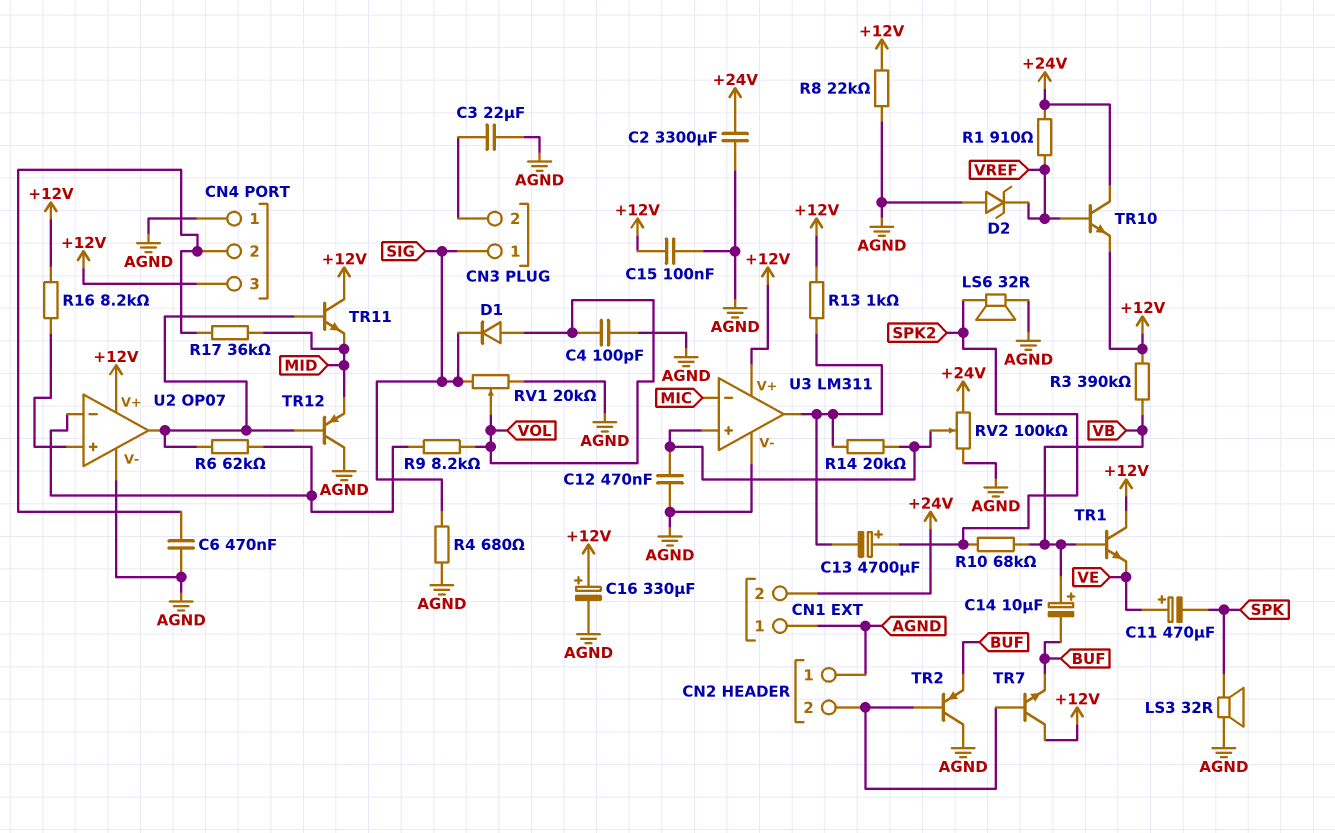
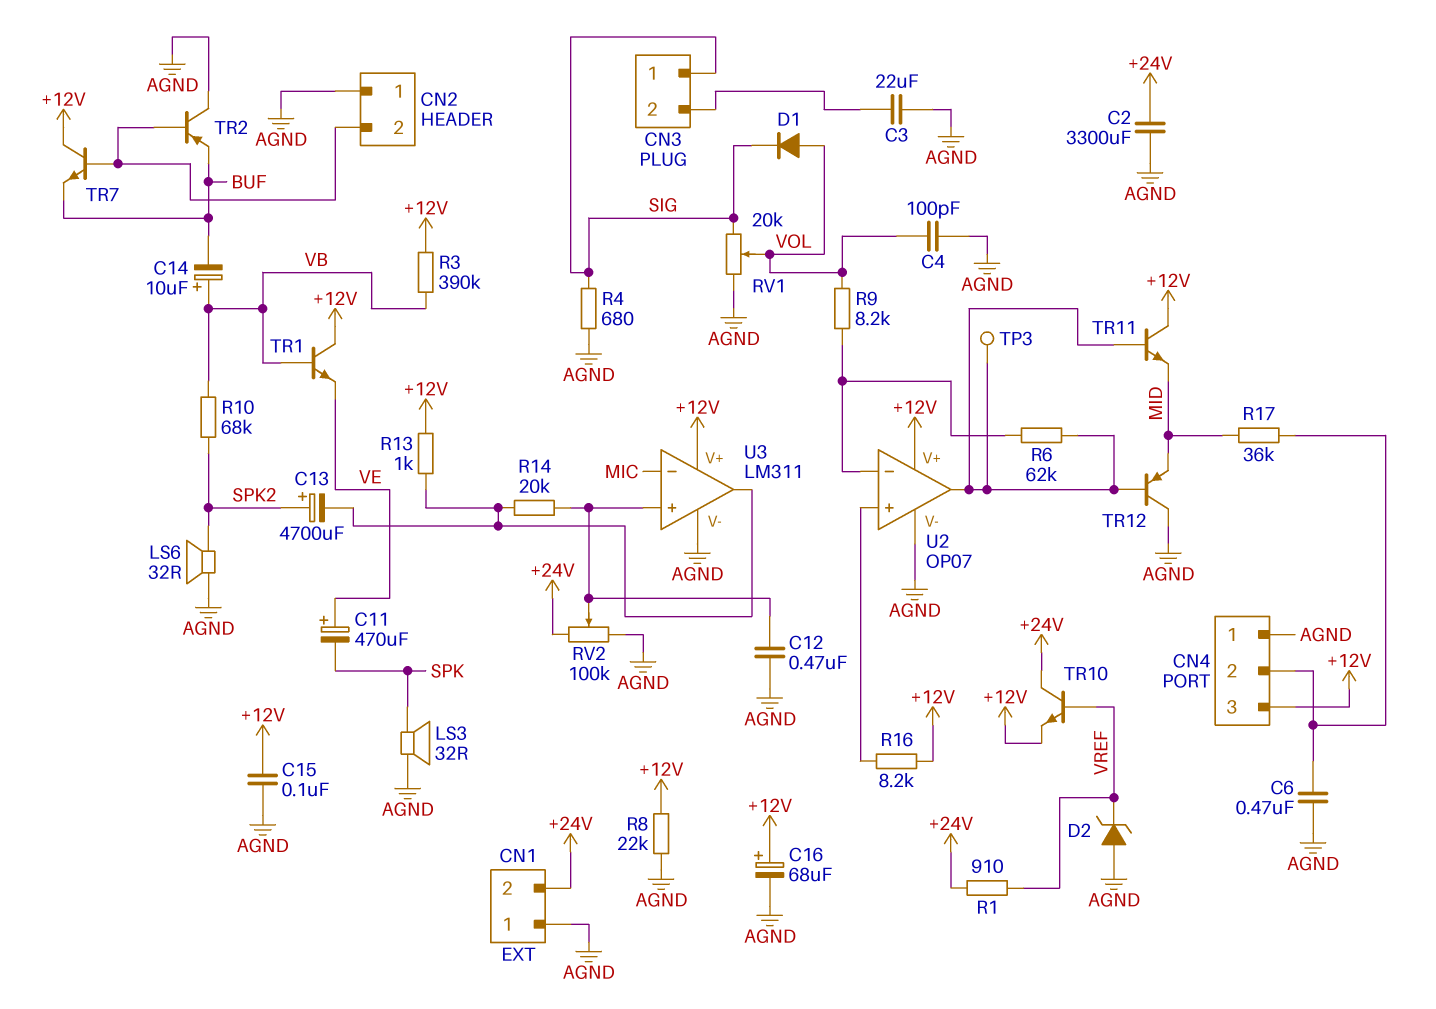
C16: 330uF (plus +12V, minus AGND) -> 68uF (plus +12V, minus AGND)
TP3: none -> test point (U2/out)

